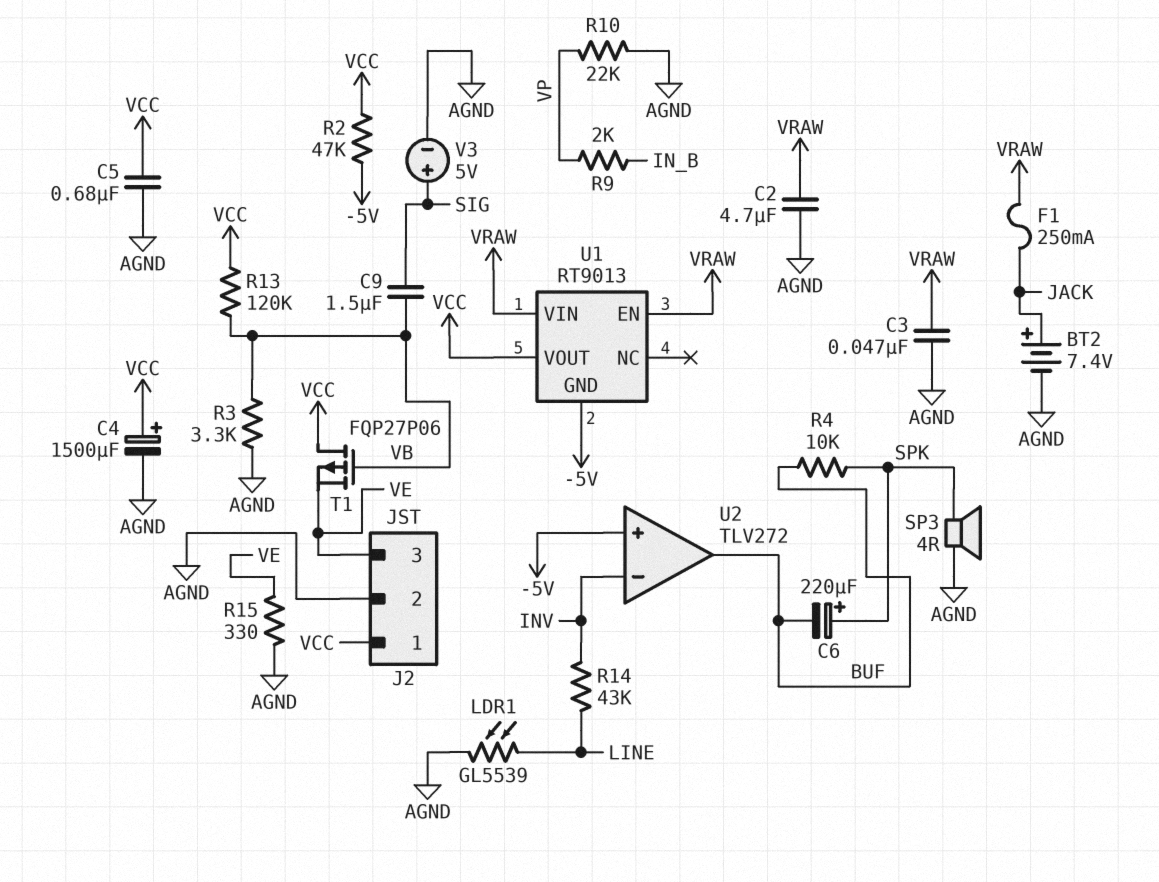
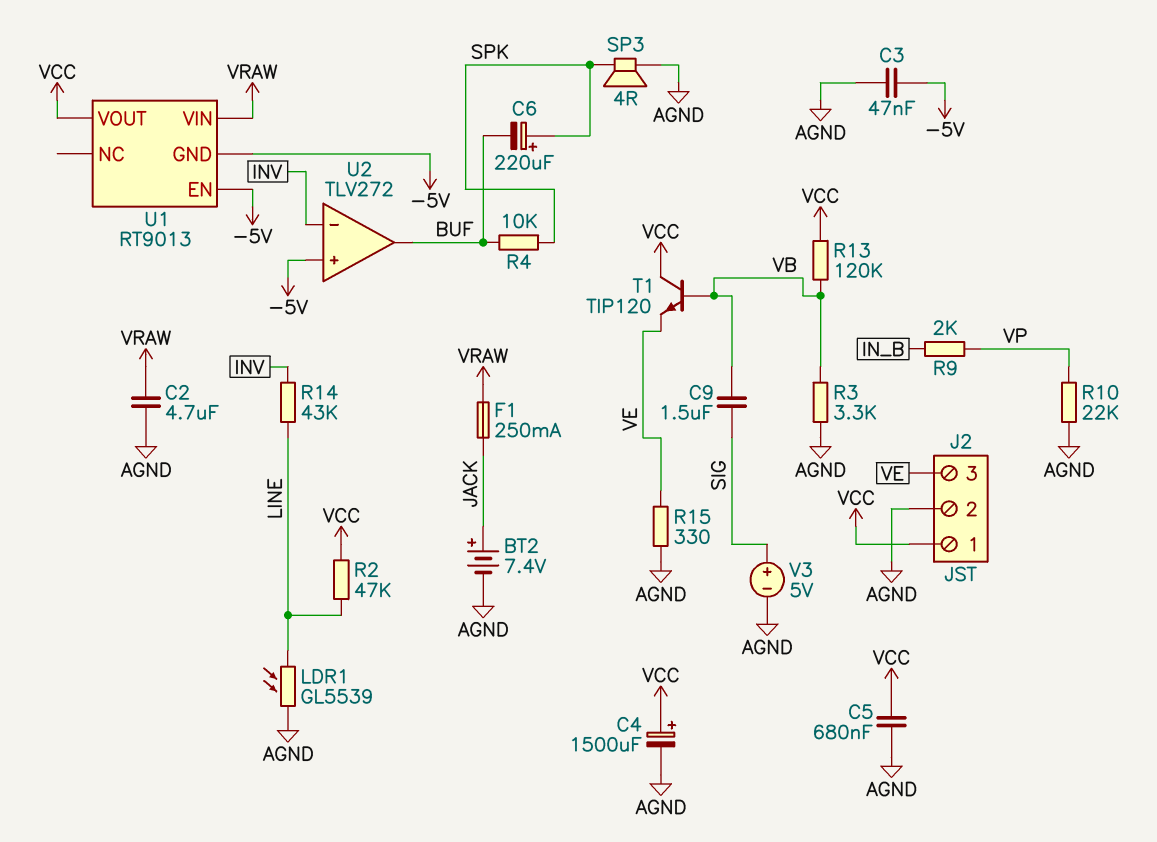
C3: 47nF (AGND, VRAW) -> 47nF (-5V, AGND)
R2: 47k (-5V, VCC) -> 47k (LINE, VCC)
T1: PMOS FQP27P06 (G VB, D VCC, S VE) -> NPN TIP120 (B VB, C VCC, E VE)
U1 pin EN: VRAW -> -5V

